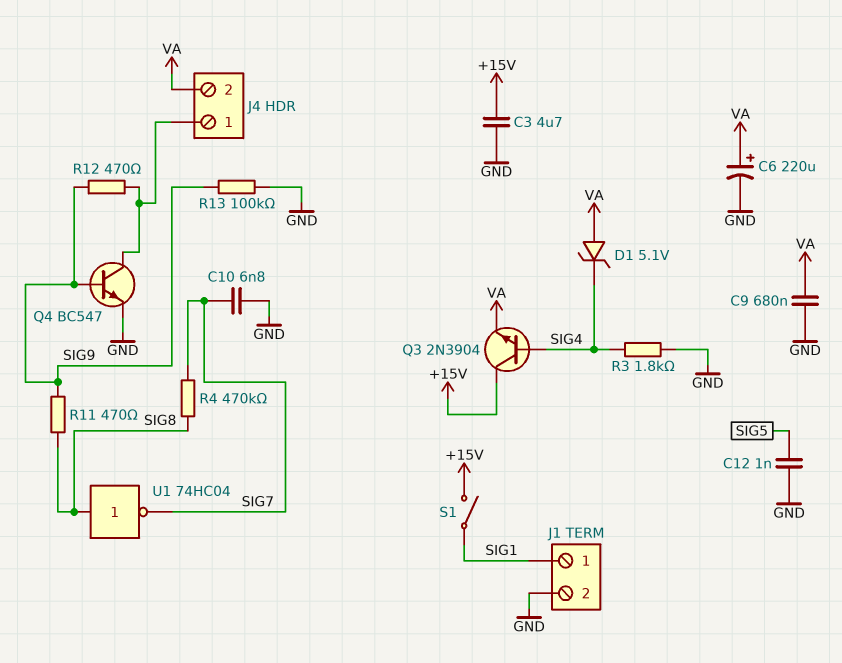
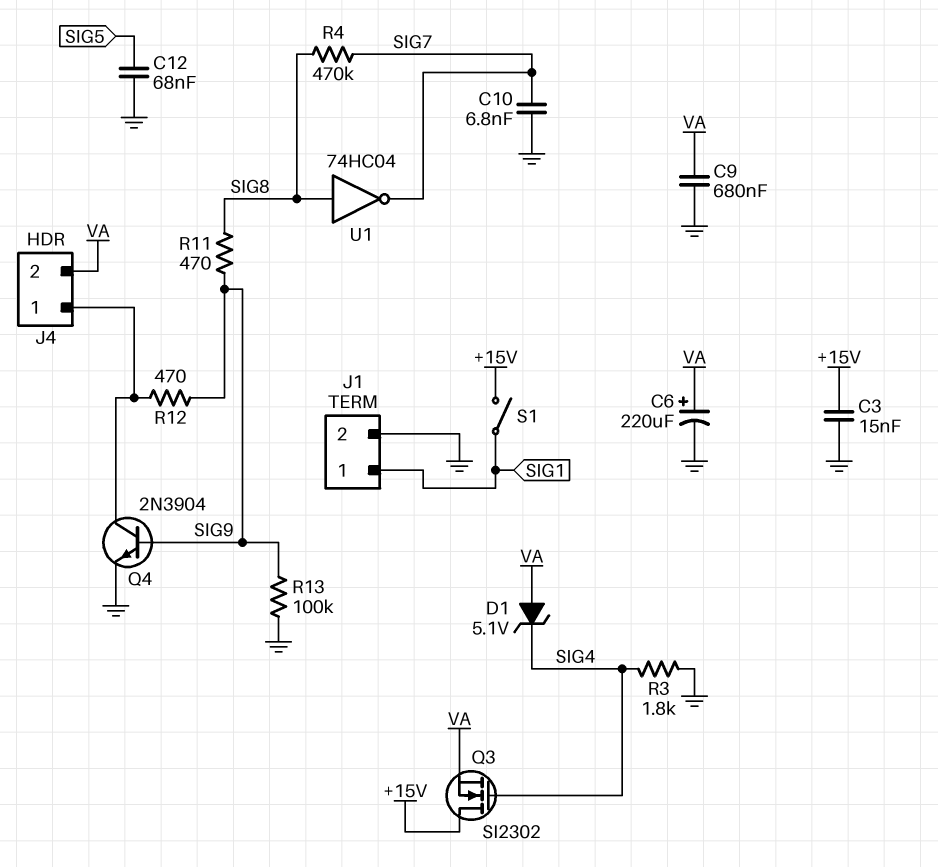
C3: 4.7uF (+15V, GND) -> 15nF (+15V, GND)
C12: 1nF (GND, SIG5) -> 68nF (GND, SIG5)
Q3: NPN 2N3904 (B SIG4, C +15V, E VA) -> NMOS SI2302 (G SIG4, D +15V, S VA)
Q4: NPN BC547 (B SIG9, C J4/1, E GND) -> NPN 2N3904 (B SIG9, C J4/1, E GND)

